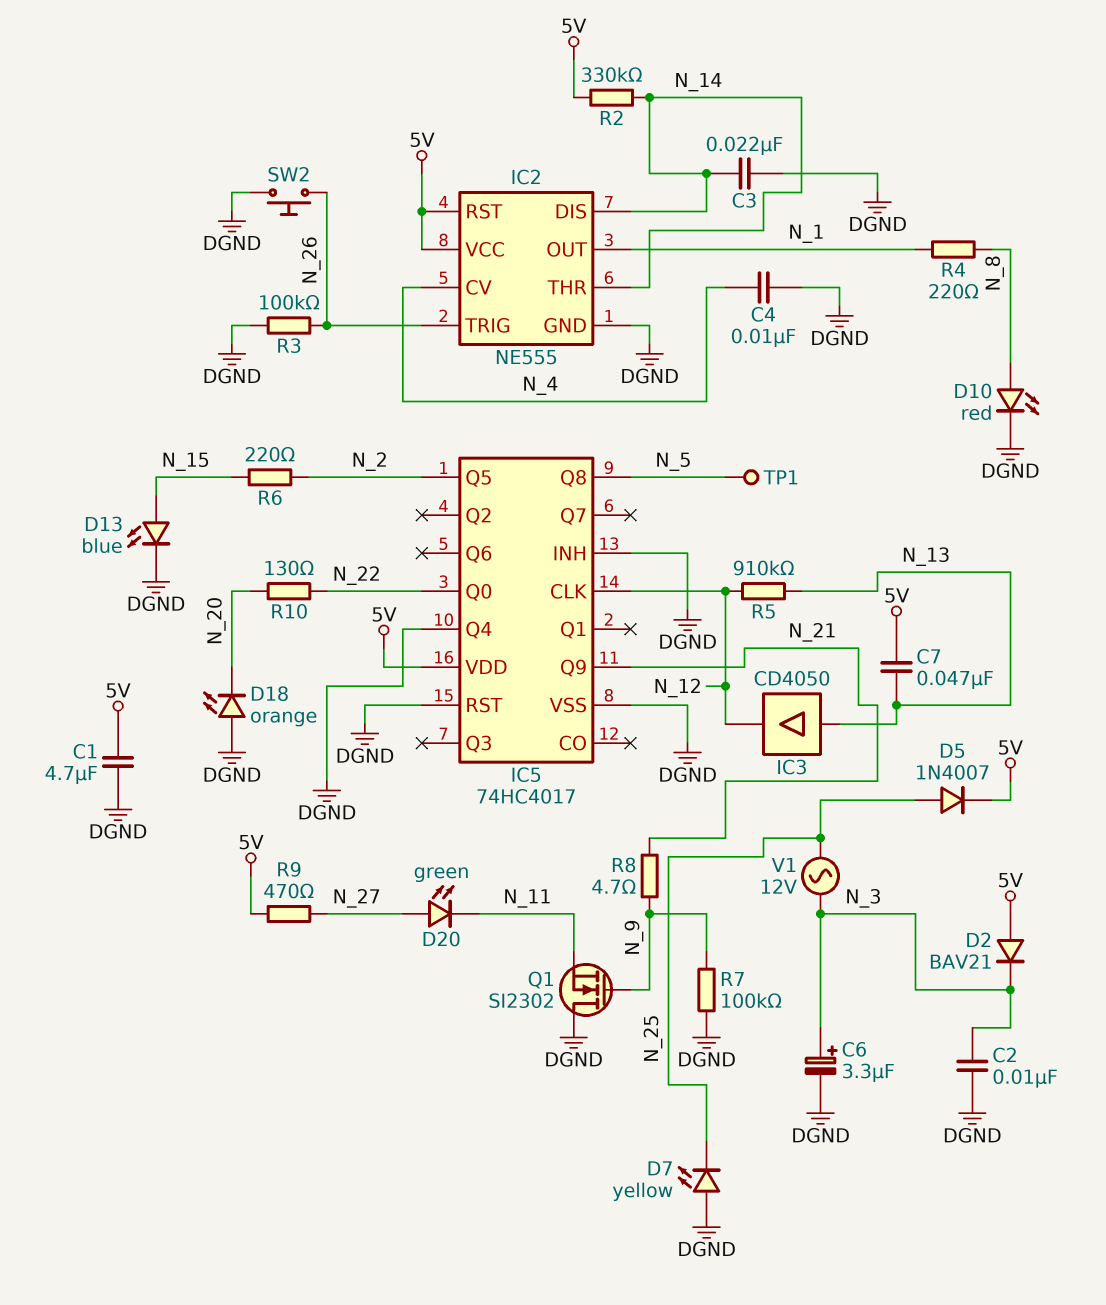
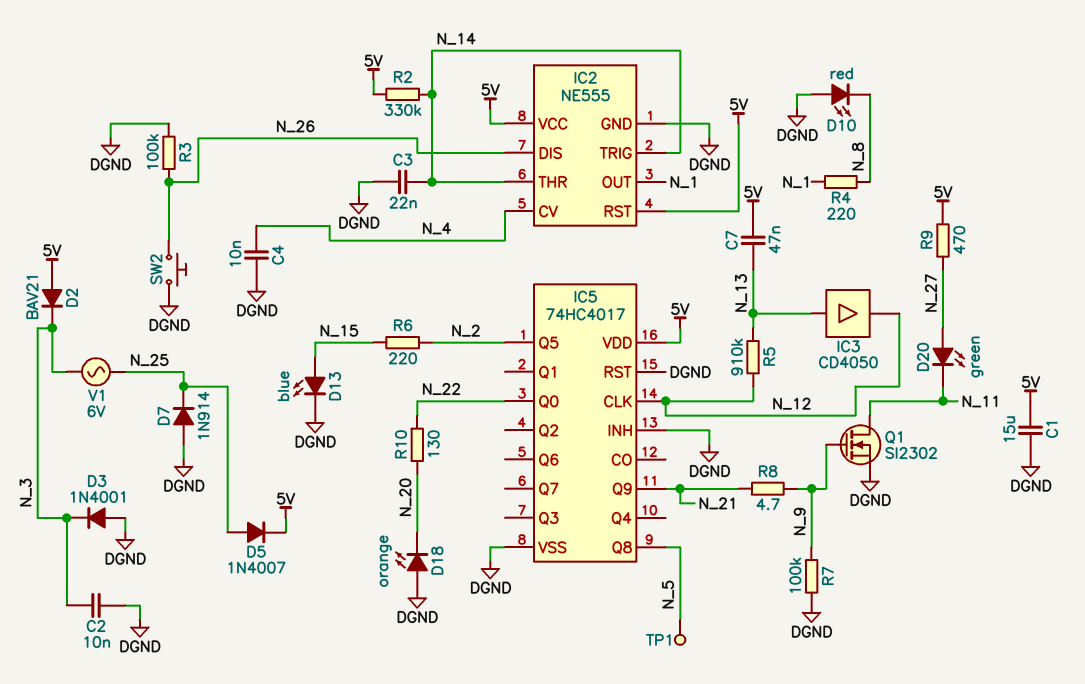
C1: 4.7uF (5V, DGND) -> 15uF (5V, DGND)
C6: 3.3uF (plus N_3, minus DGND) -> none
D3: none -> diode 1N4001 (A DGND, K N_3)
D7: LED yellow (A DGND, K N_25) -> diode 1N914 (A DGND, K N_25)
D10: LED red (A N_8, K DGND) -> LED red (A DGND, K N_8)
IC2 pin DIS: N_14 -> N_26
IC2 pin TRIG: N_26 -> N_14
IC5 pin Q4: DGND -> none
Q1: NMOS SI2302 (G N_9, D DGND, S N_11) -> NMOS SI2302 (G N_9, D N_11, S DGND)
V1: AC 12V (N_3, N_25) -> AC 6V (N_3, N_25)

